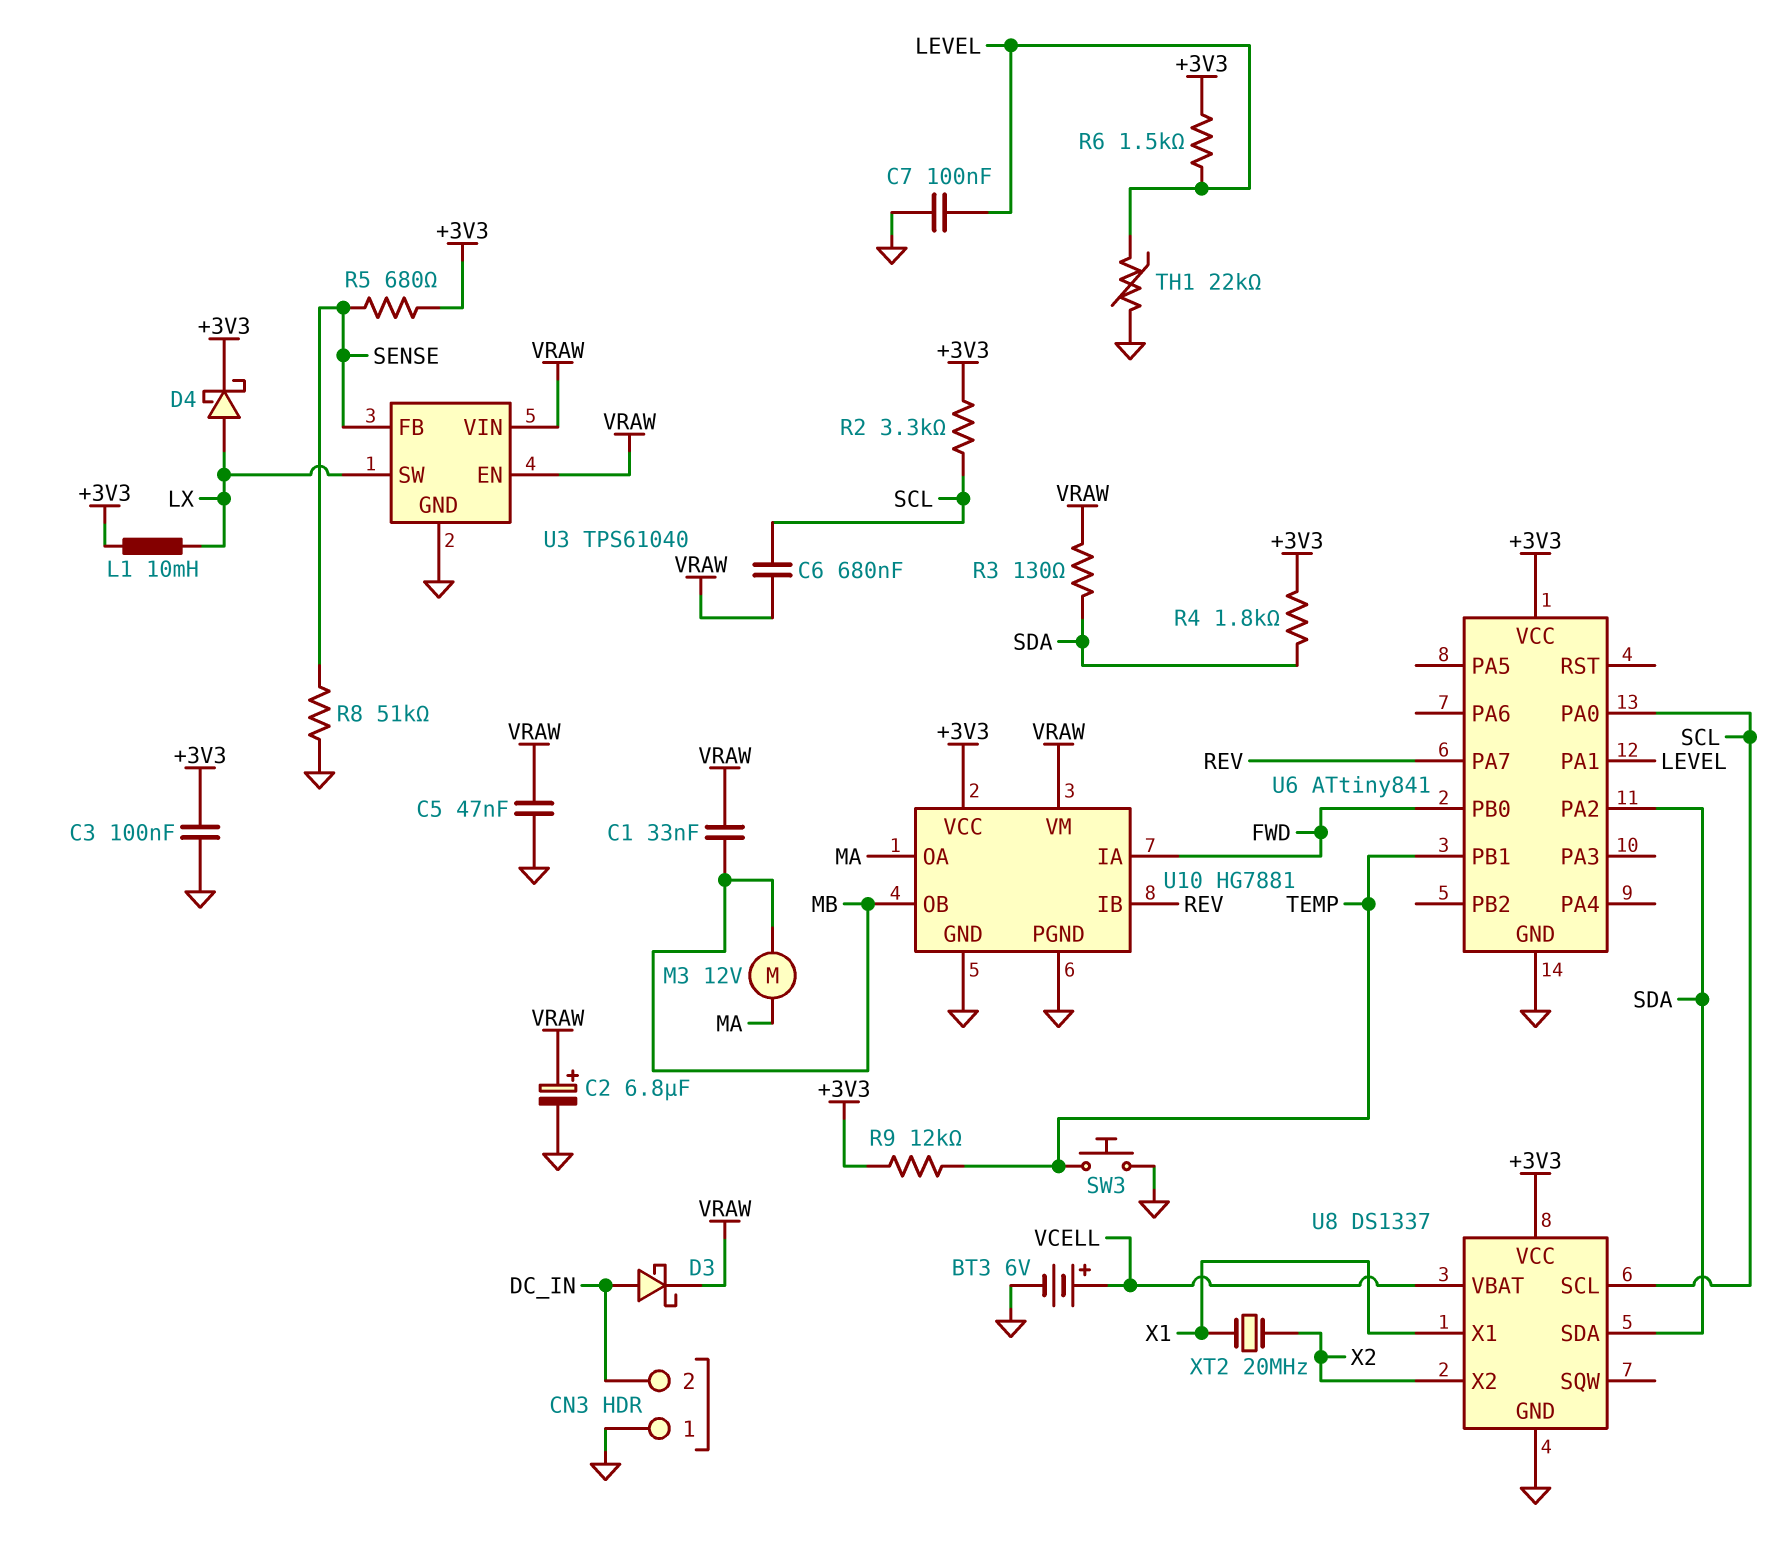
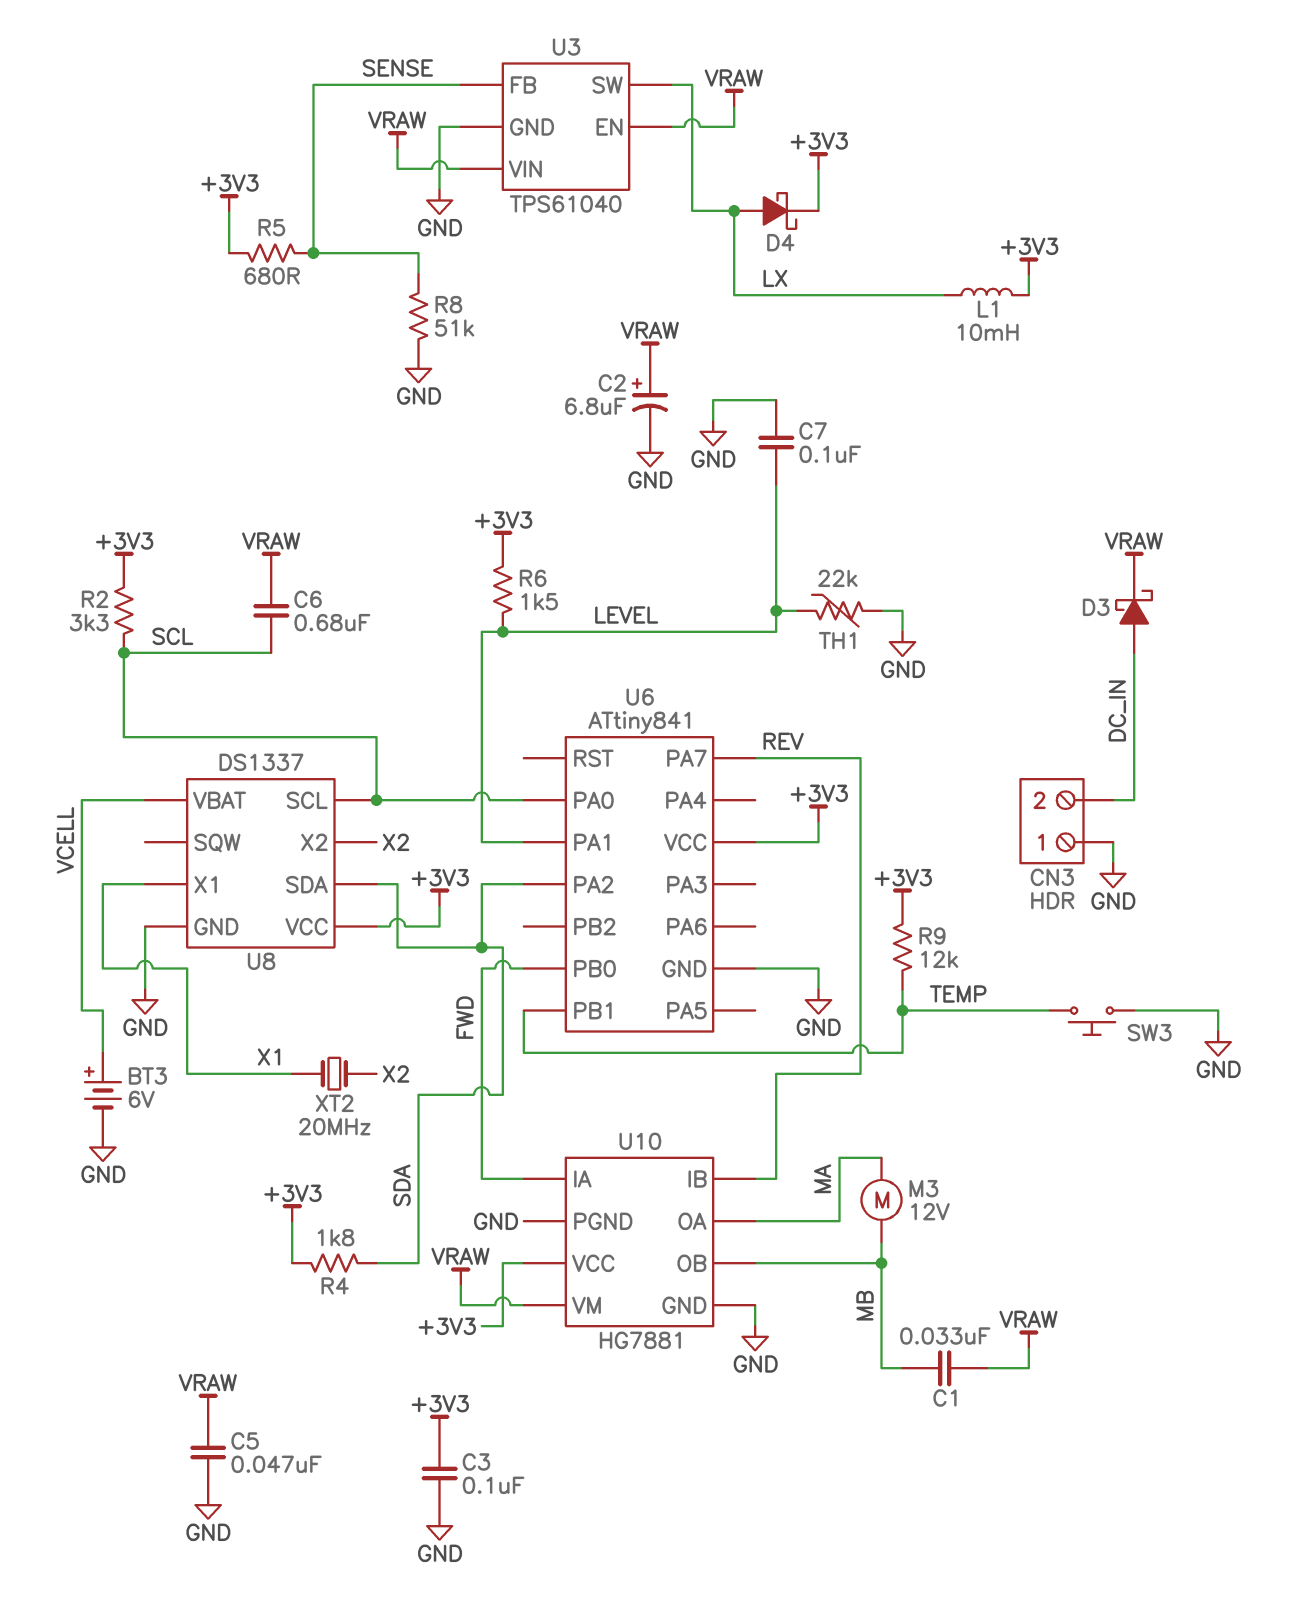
R3: 130 (SDA, VRAW) -> none

